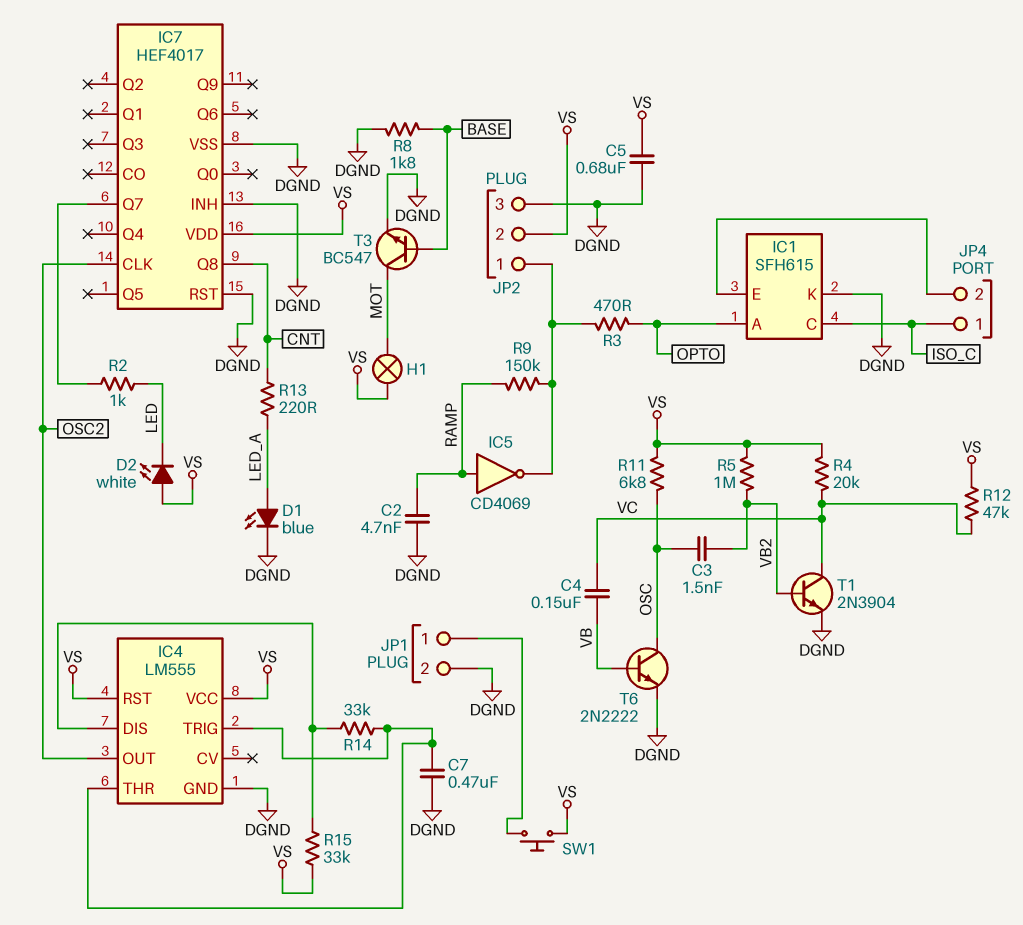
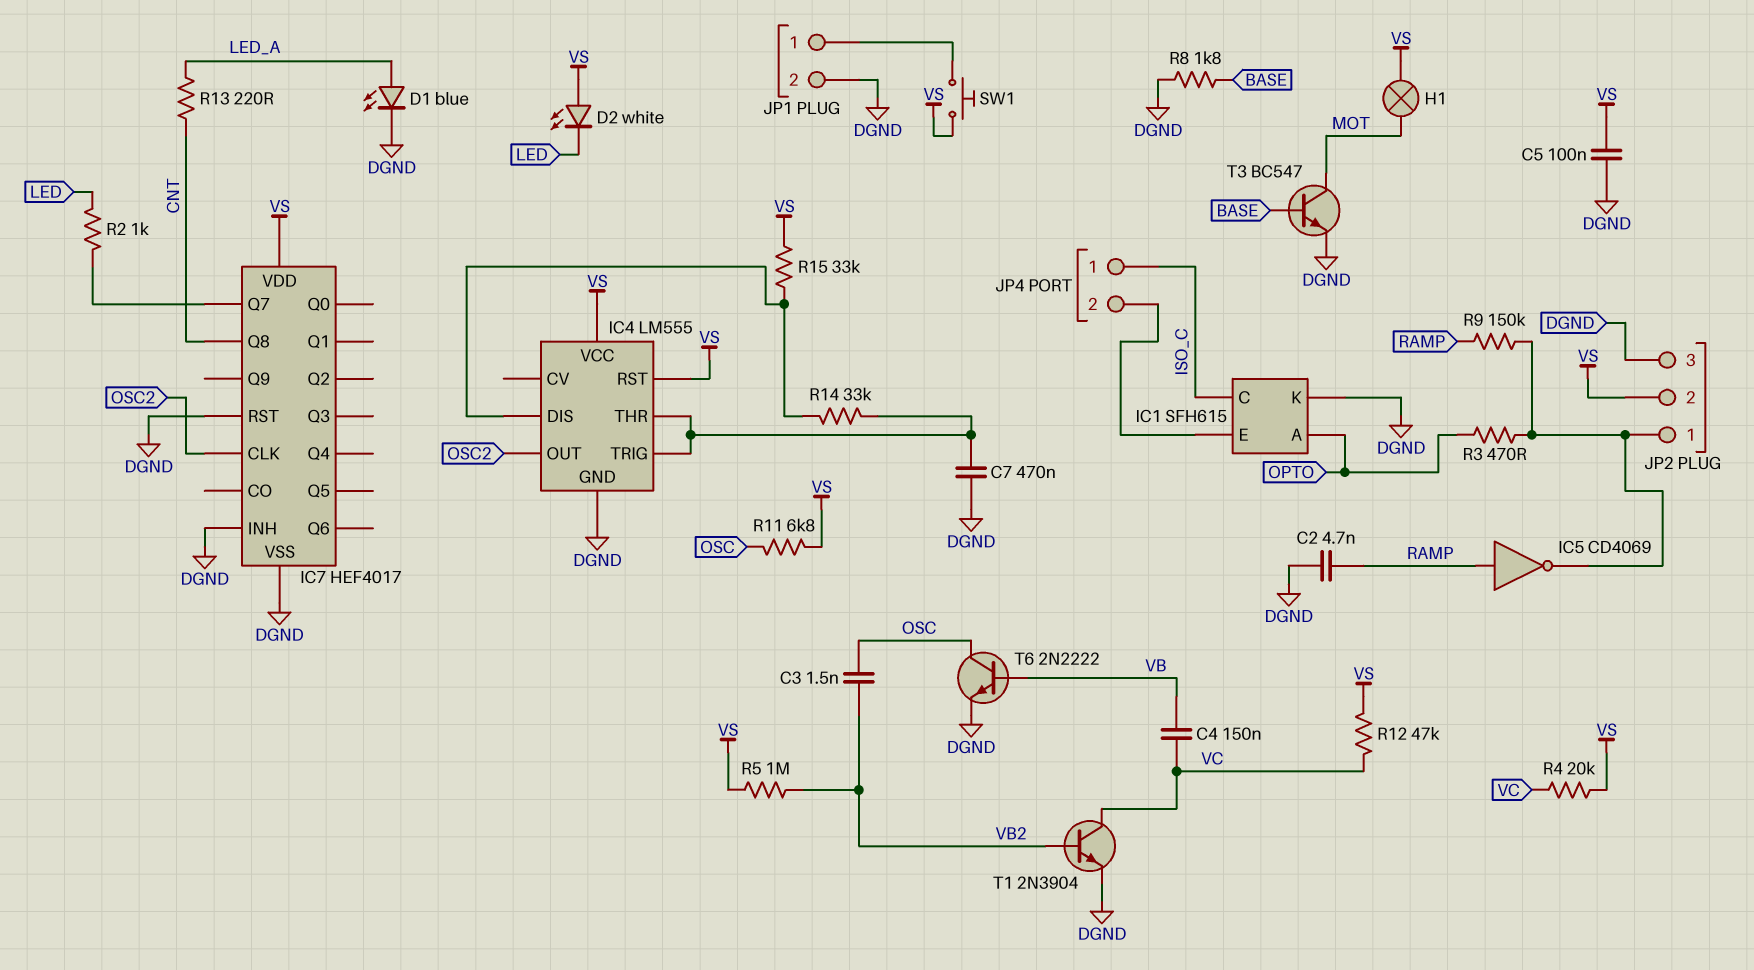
C5: 680nF (DGND, VS) -> 100nF (DGND, VS)

